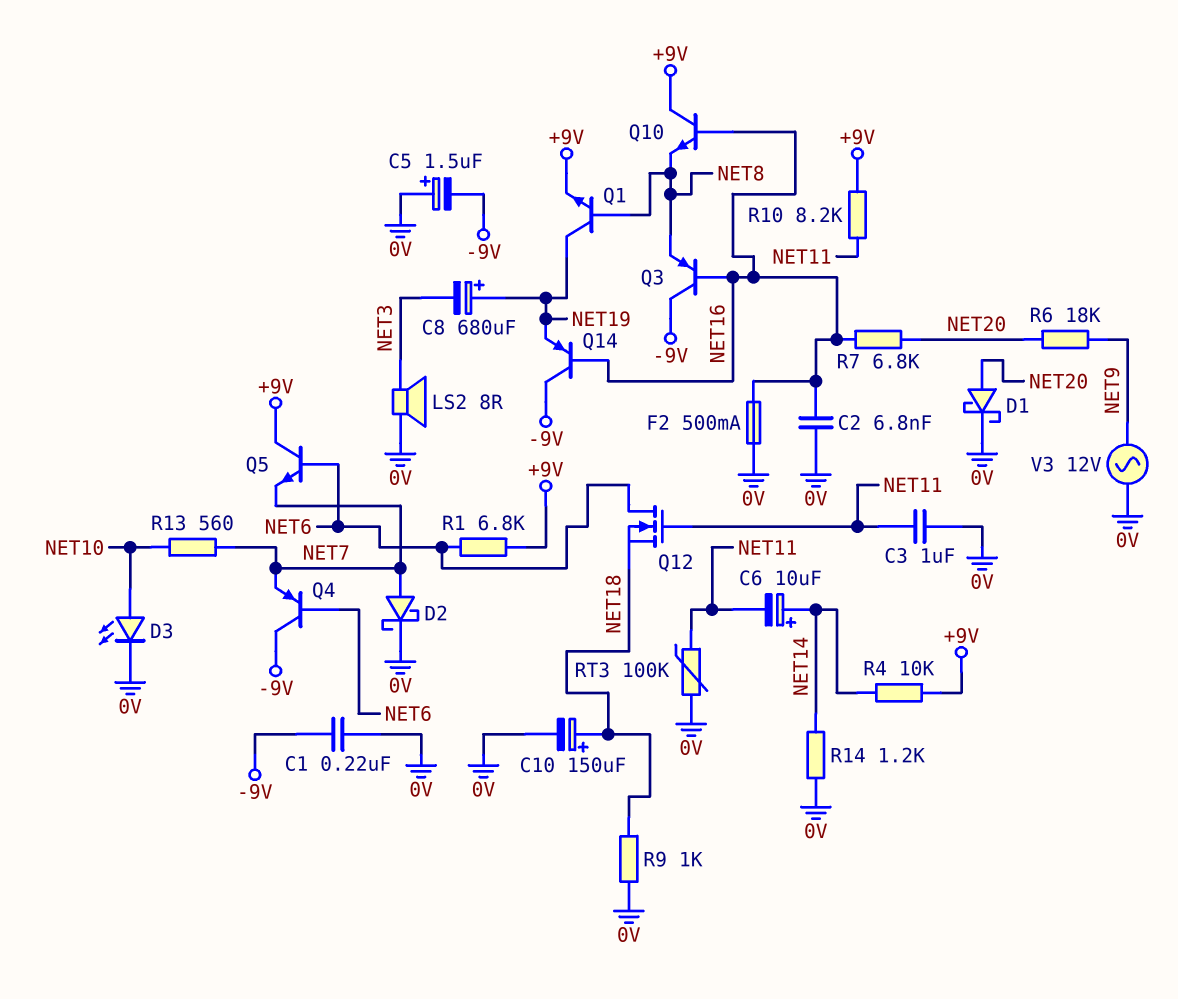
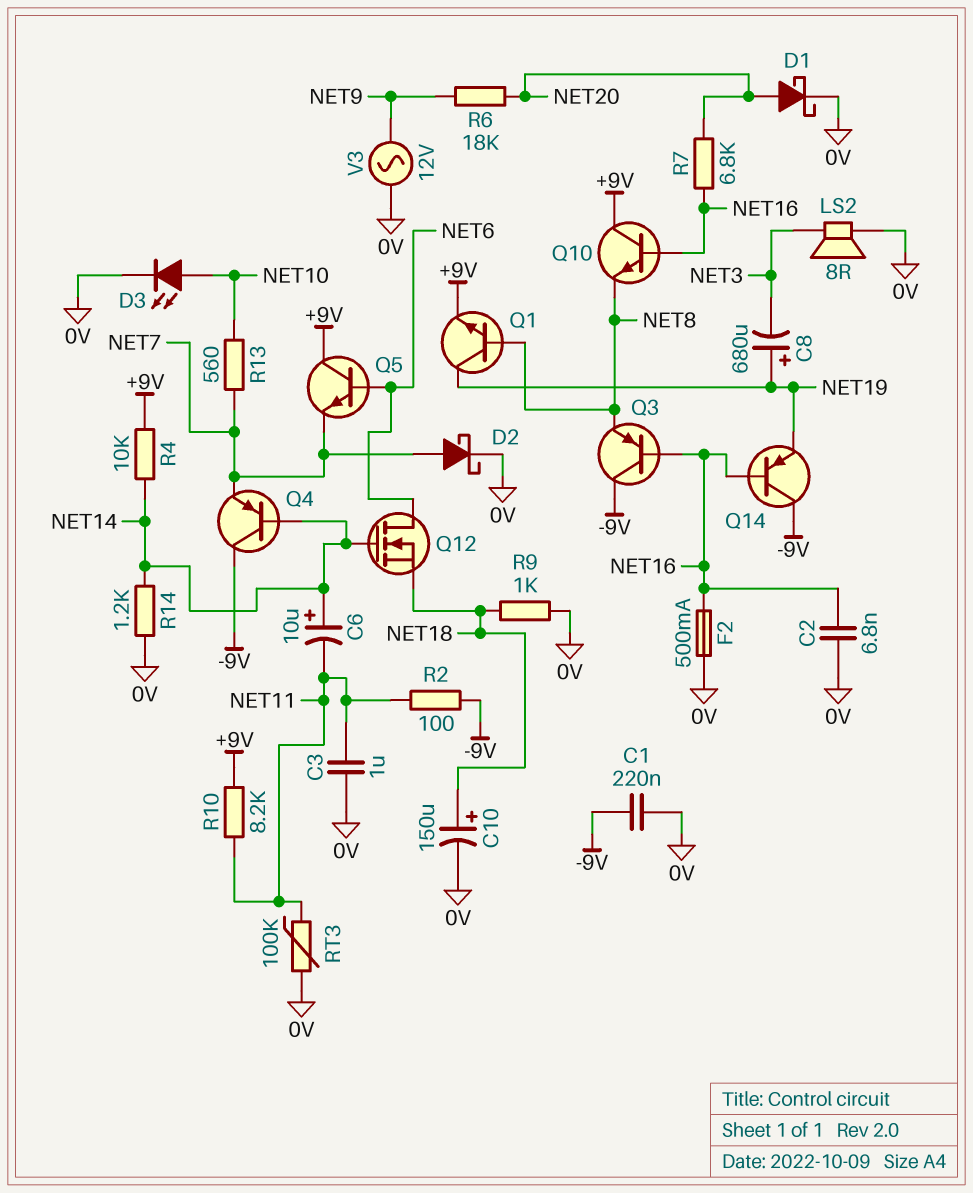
C5: 1.5uF (plus 0V, minus -9V) -> none
Q4: PNP (B NET6, C -9V, E NET7) -> PNP (B NET14, C -9V, E NET7)
Q12: NMOS (G NET11, D NET6, S NET18) -> NMOS (G NET14, D NET6, S NET18)
R1: 6.8k (+9V, NET6) -> none
R2: none -> 100 (-9V, NET11)

